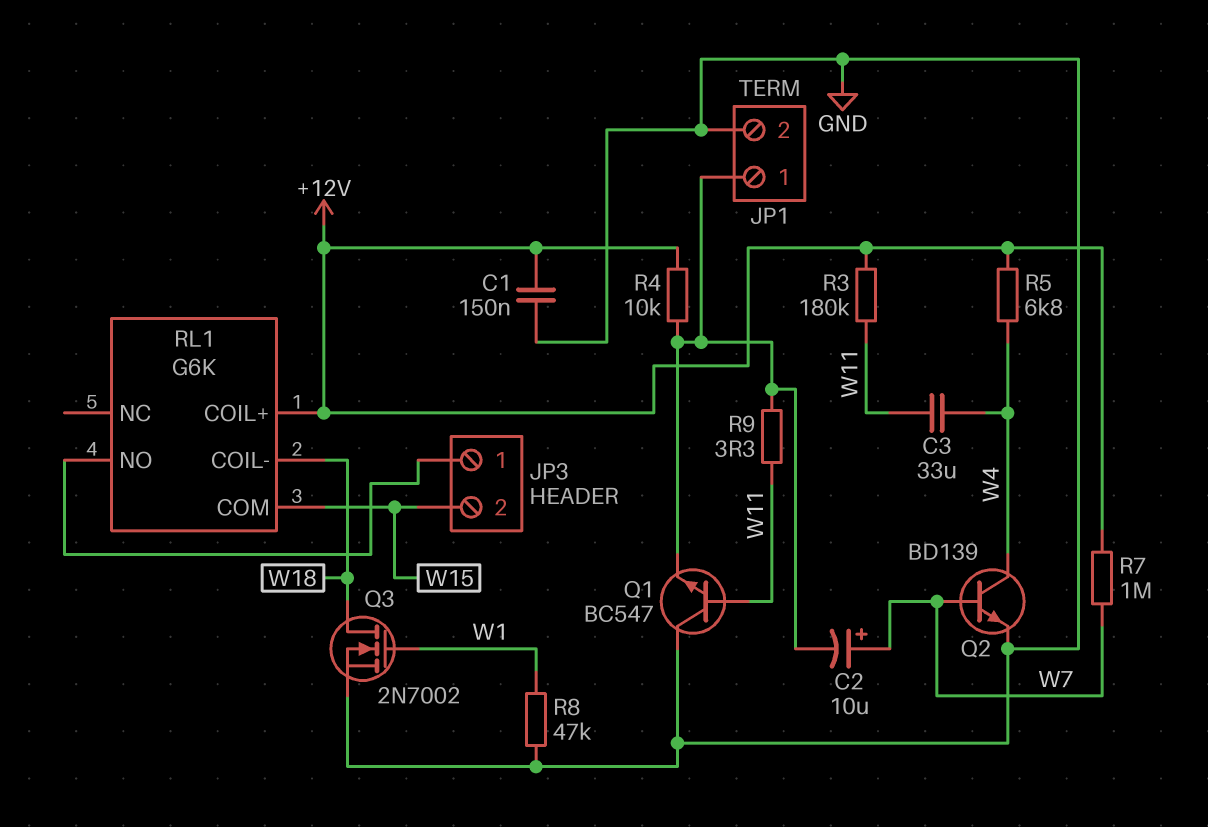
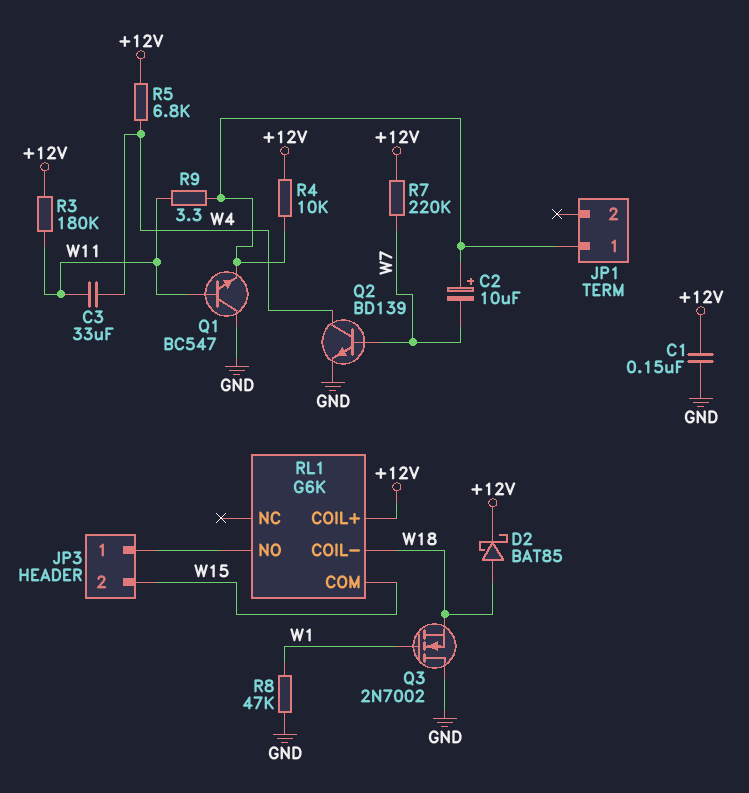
C2: 10uF (plus W7, minus JP1/1) -> 10uF (plus JP1/1, minus W7)
D2: none -> schottky BAT85 (A W18, K +12V)
JP1 pin 2: GND -> none
Q3: NMOS 2N7002 (G W1, D W18, S GND) -> NMOS 2N7002 (G W1, D GND, S W18)
R7: 1M (+12V, W7) -> 220k (+12V, W7)

